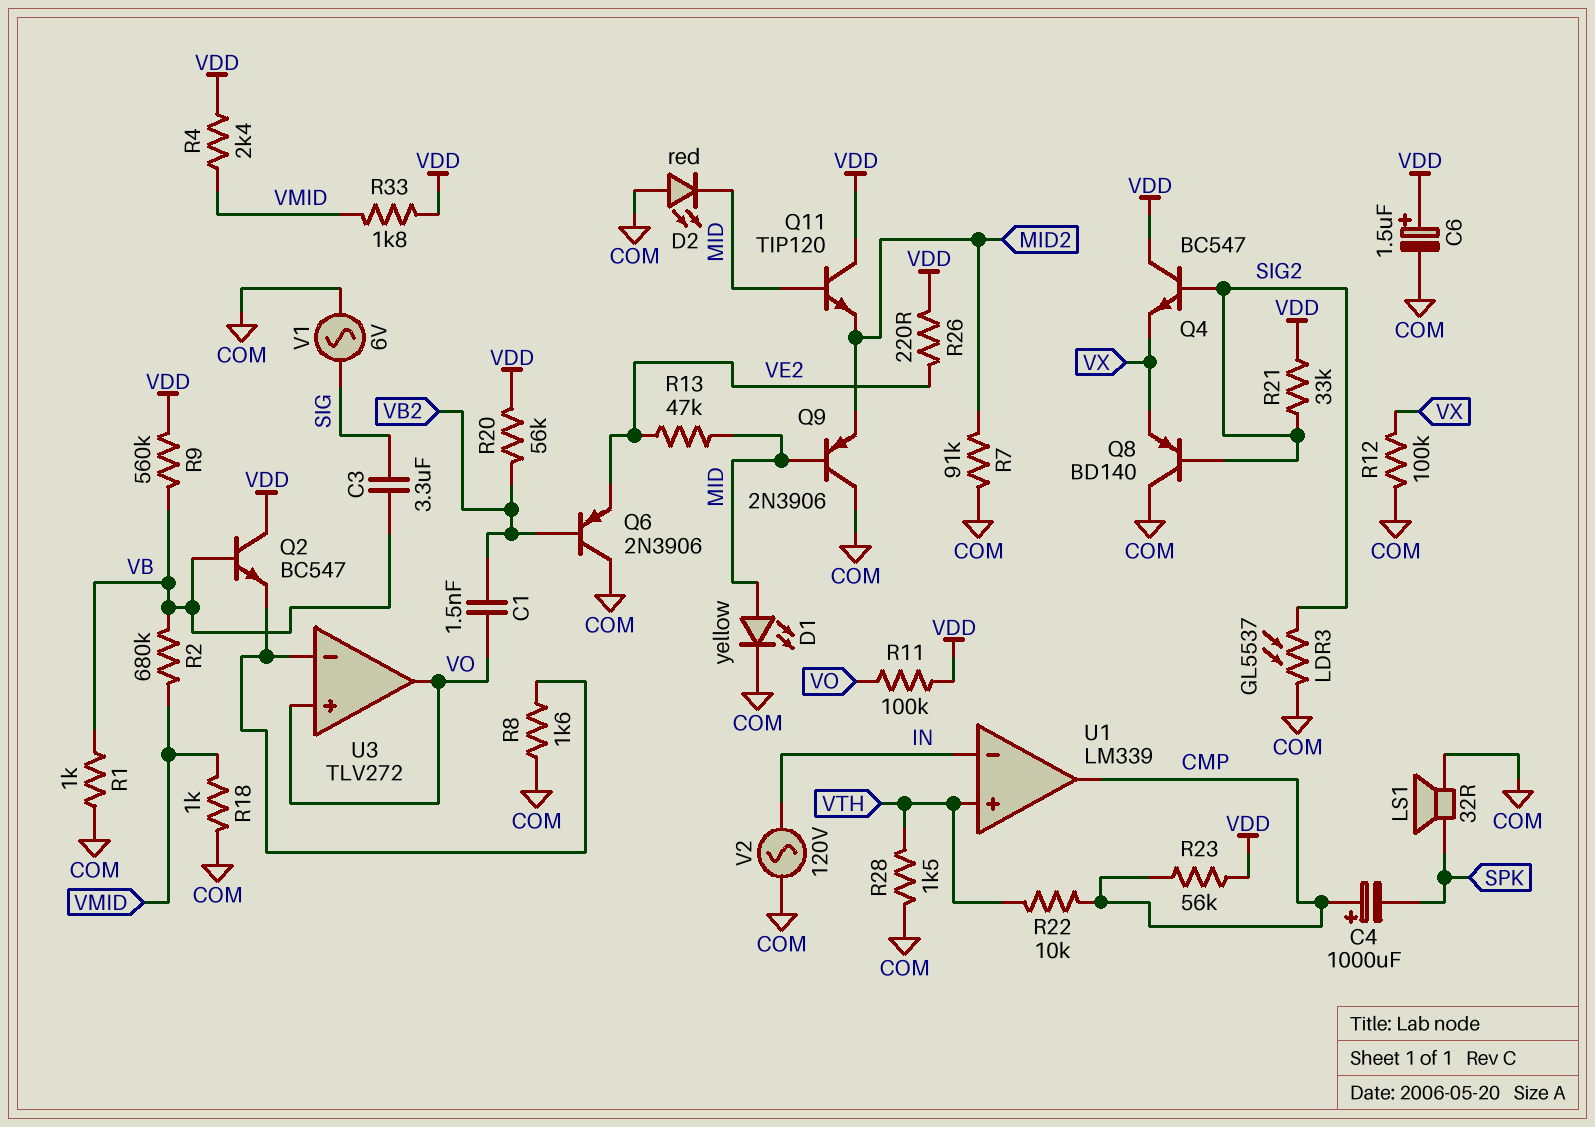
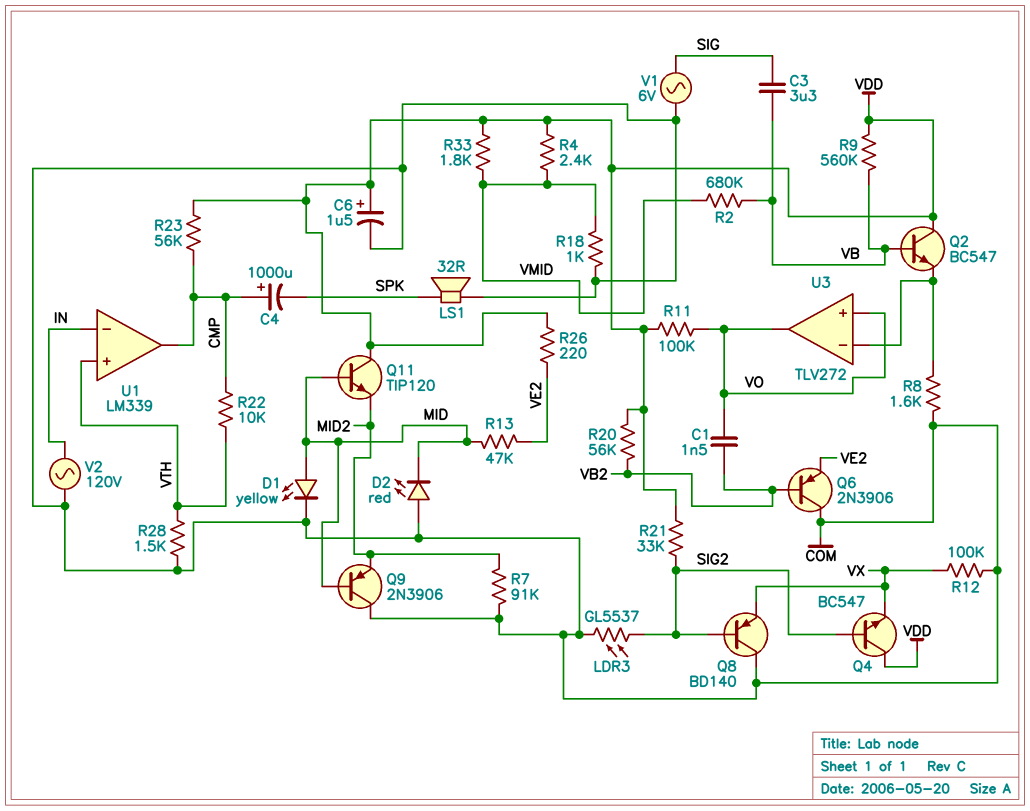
R1: 1k (COM, VB) -> none

